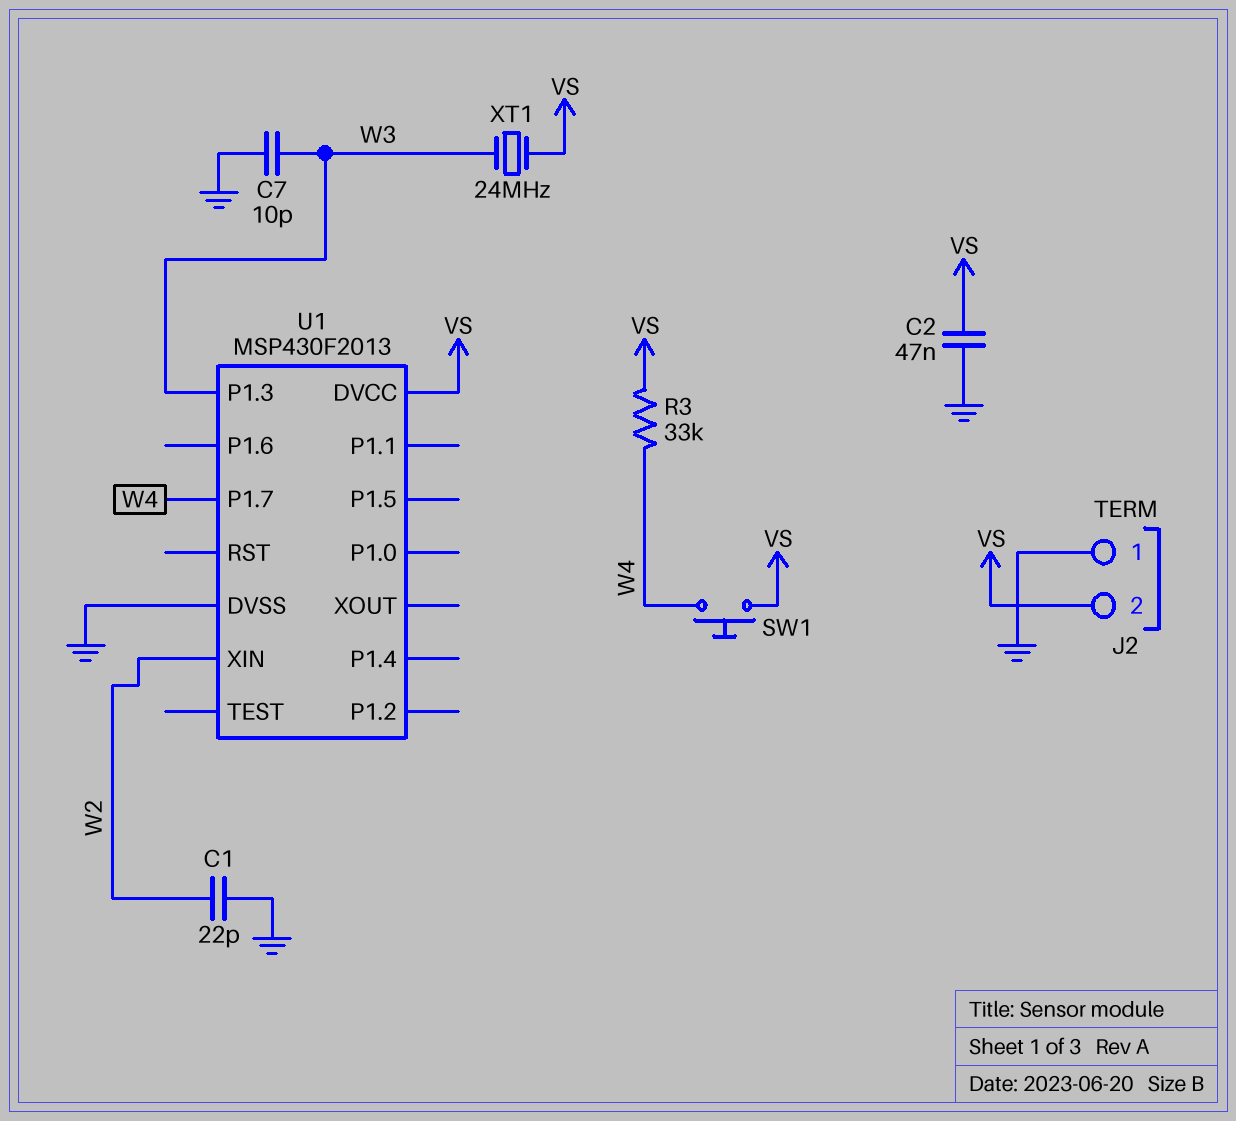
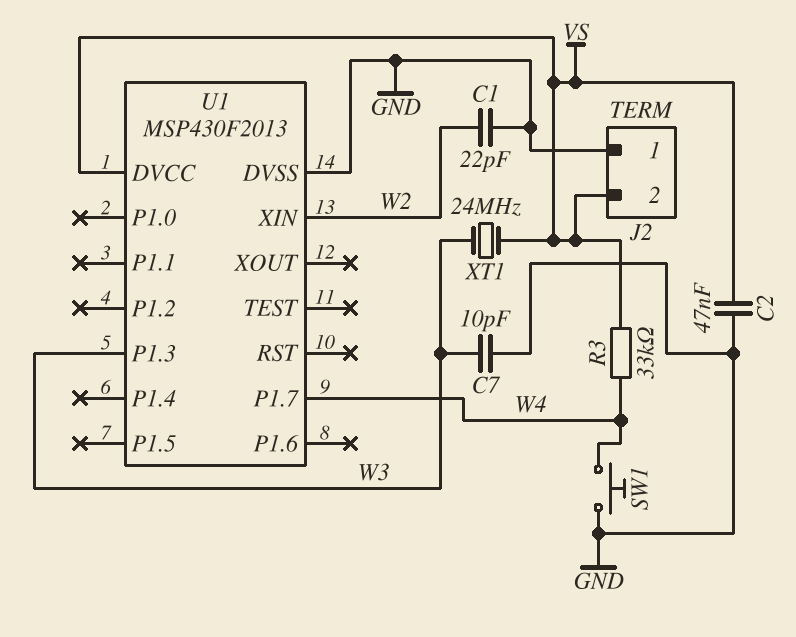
SW1: button (VS, W4) -> button (GND, W4)

